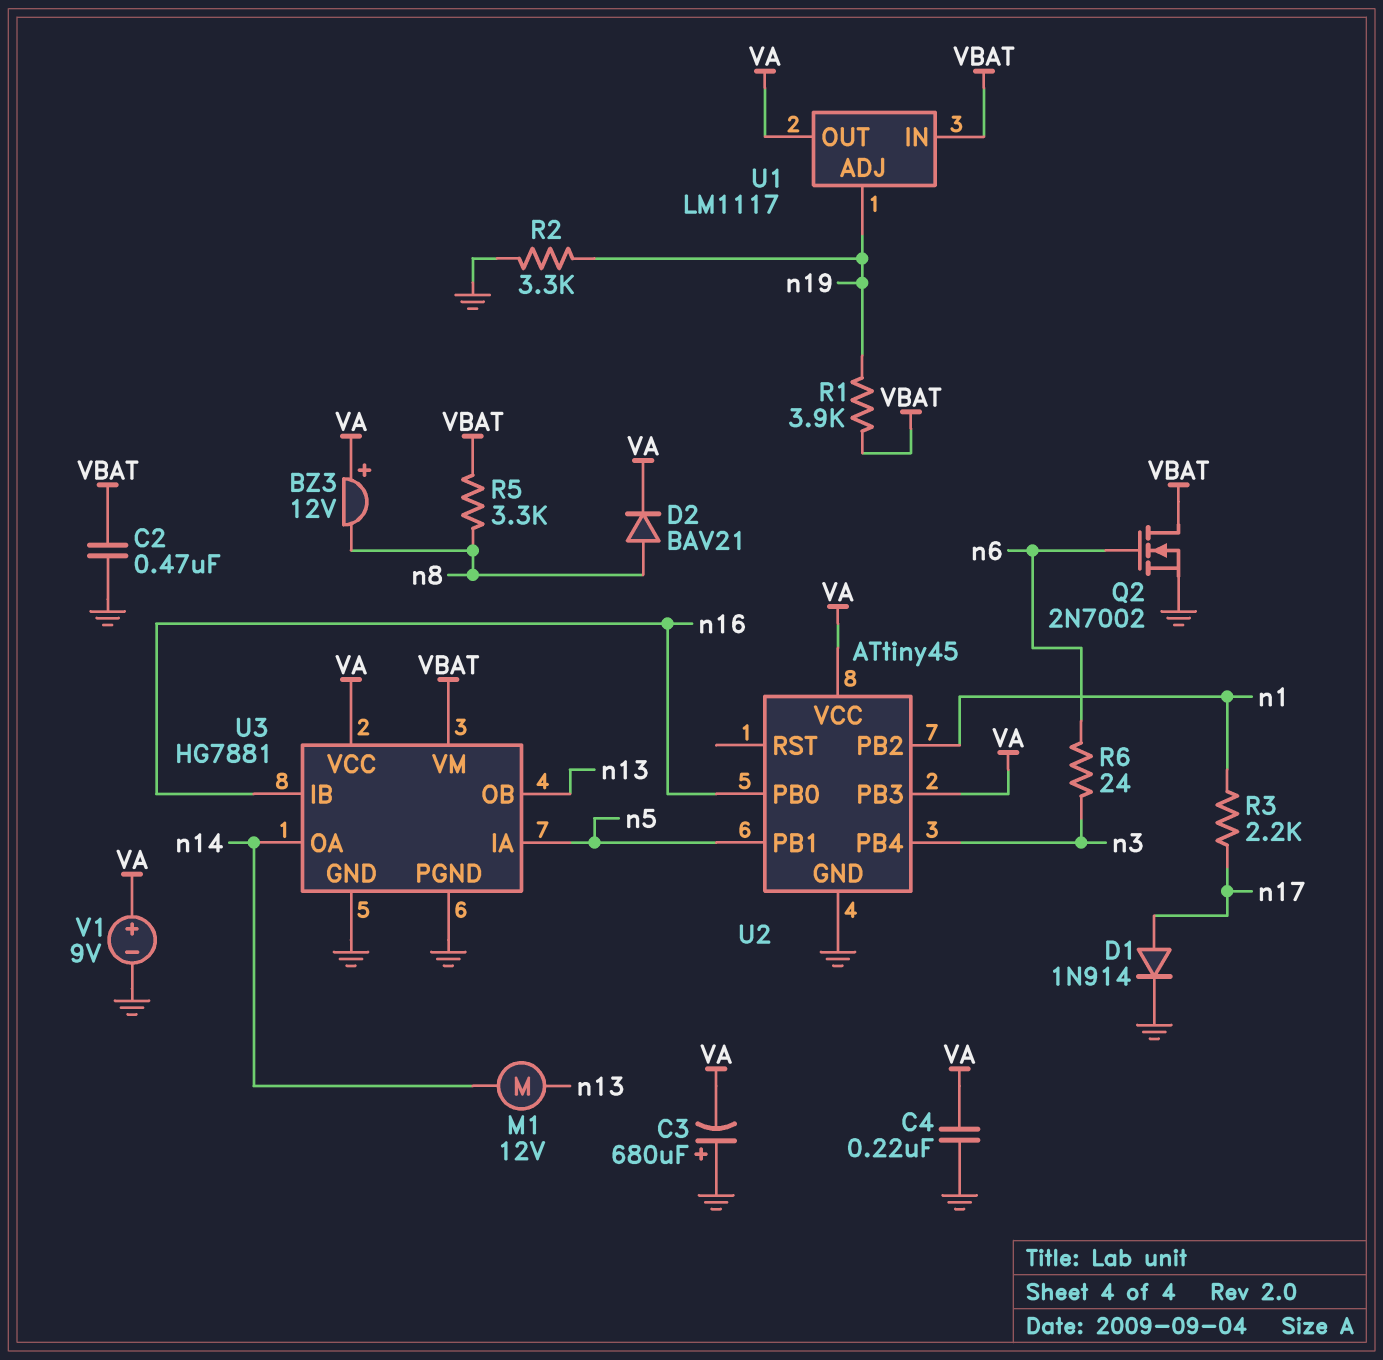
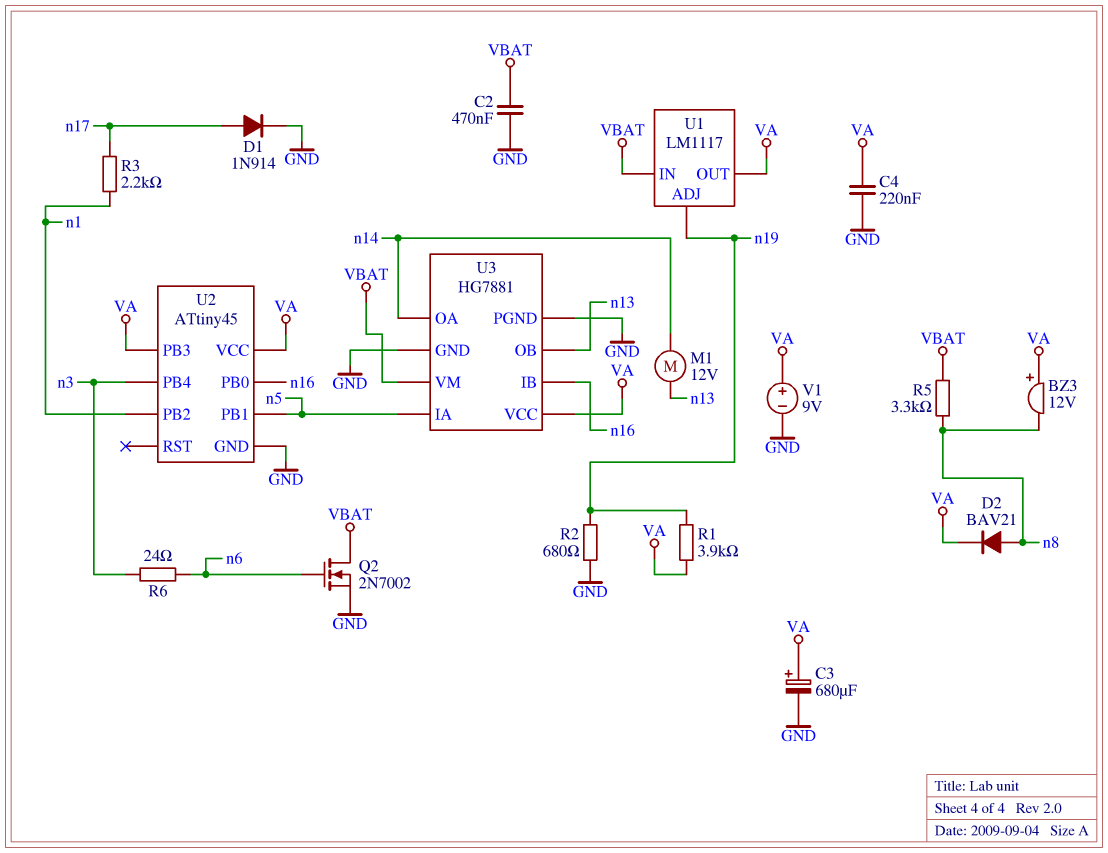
C3: 680uF (plus GND, minus VA) -> 680uF (plus VA, minus GND)
R1: 3.9k (VBAT, n19) -> 3.9k (VA, n19)
R2: 3.3k (GND, n19) -> 680 (GND, n19)

